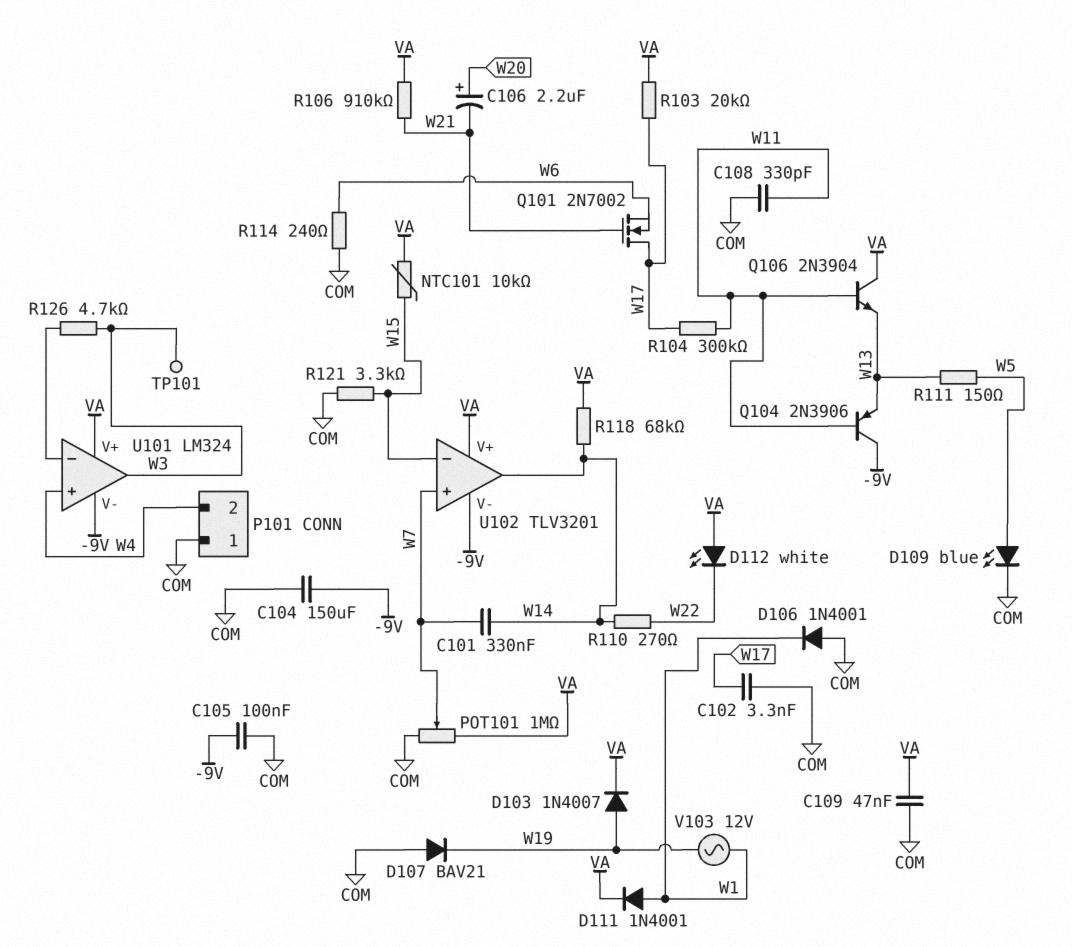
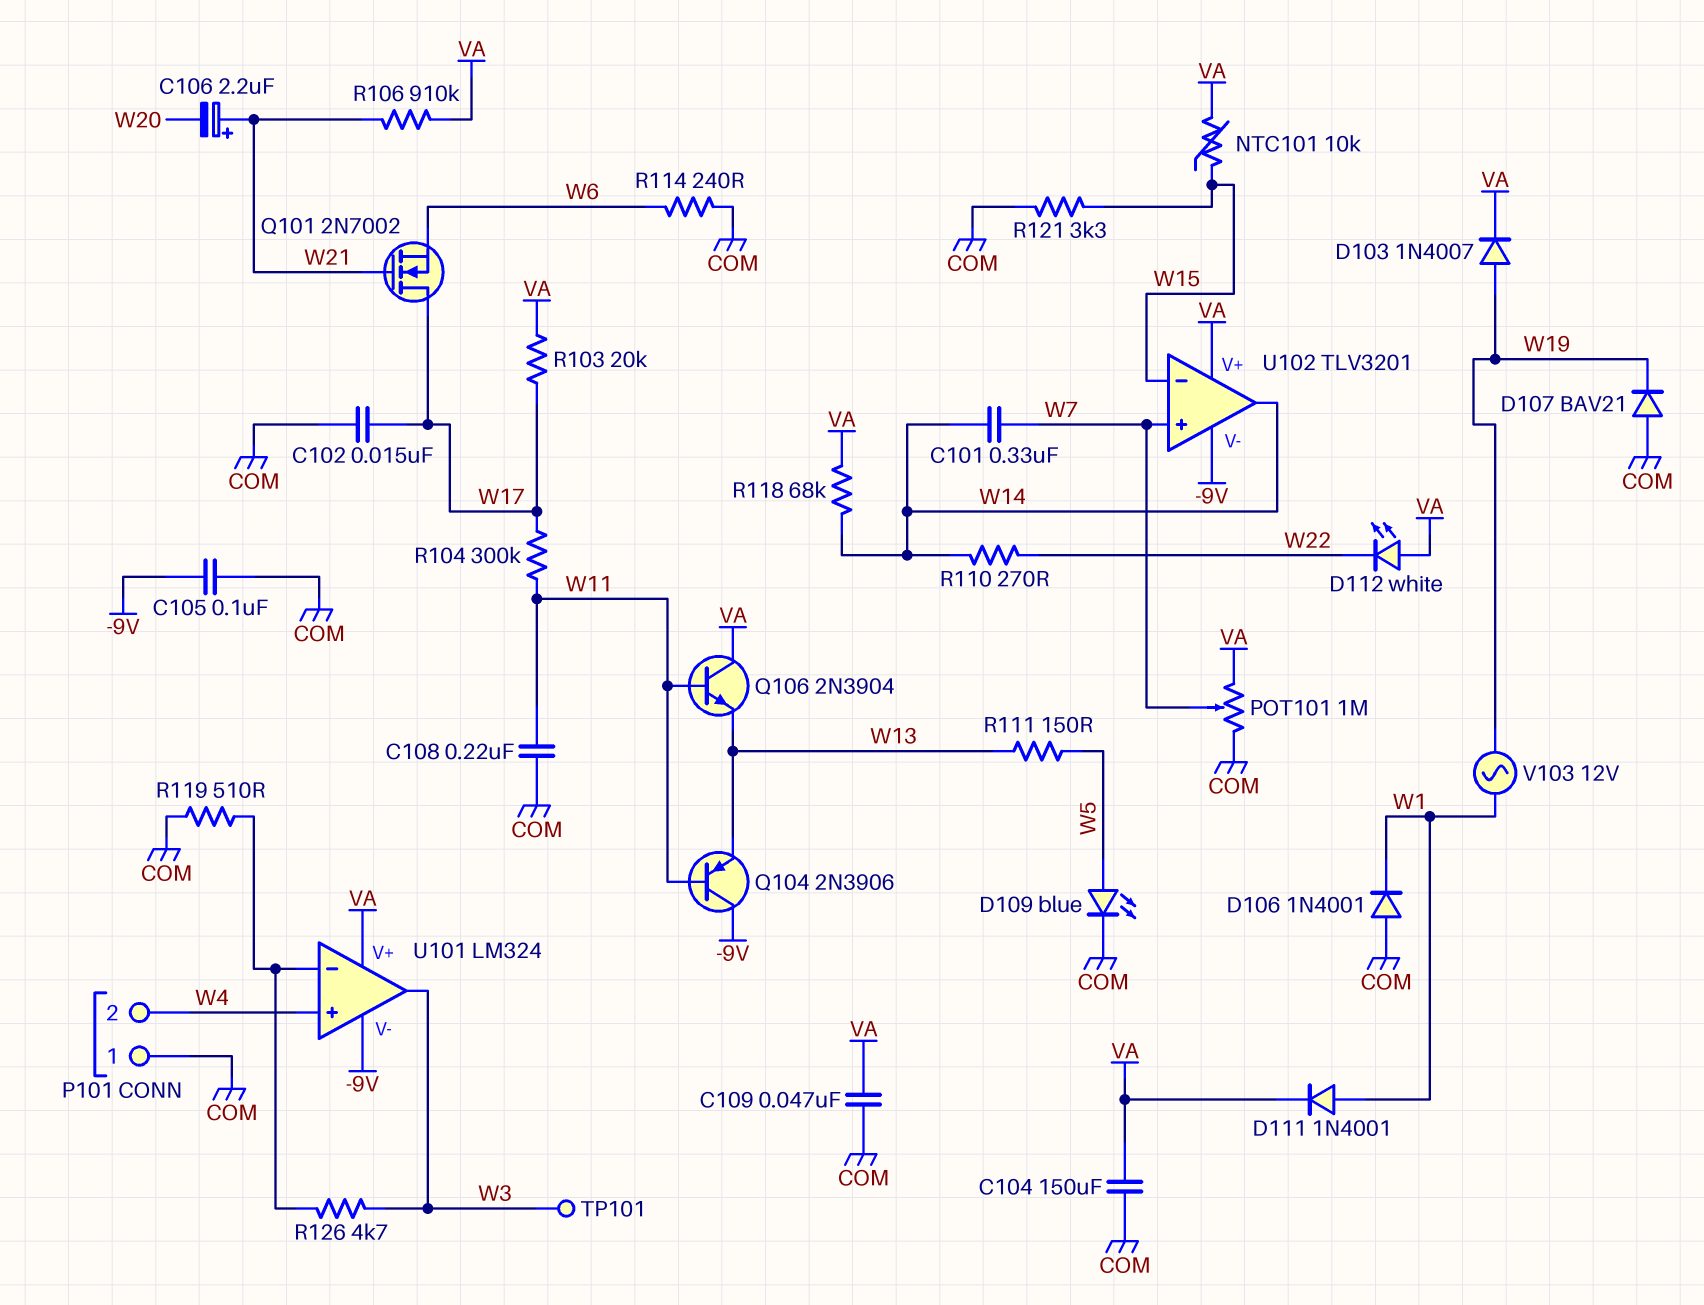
C102: 3.3nF (COM, W17) -> 15nF (COM, W17)
C104: 150uF (-9V, COM) -> 150uF (COM, VA)
C106: 2.2uF (plus W20, minus W21) -> 2.2uF (plus W21, minus W20)
C108: 330pF (COM, W11) -> 220nF (COM, W11)
R119: none -> 510 (COM, U101/in-)

